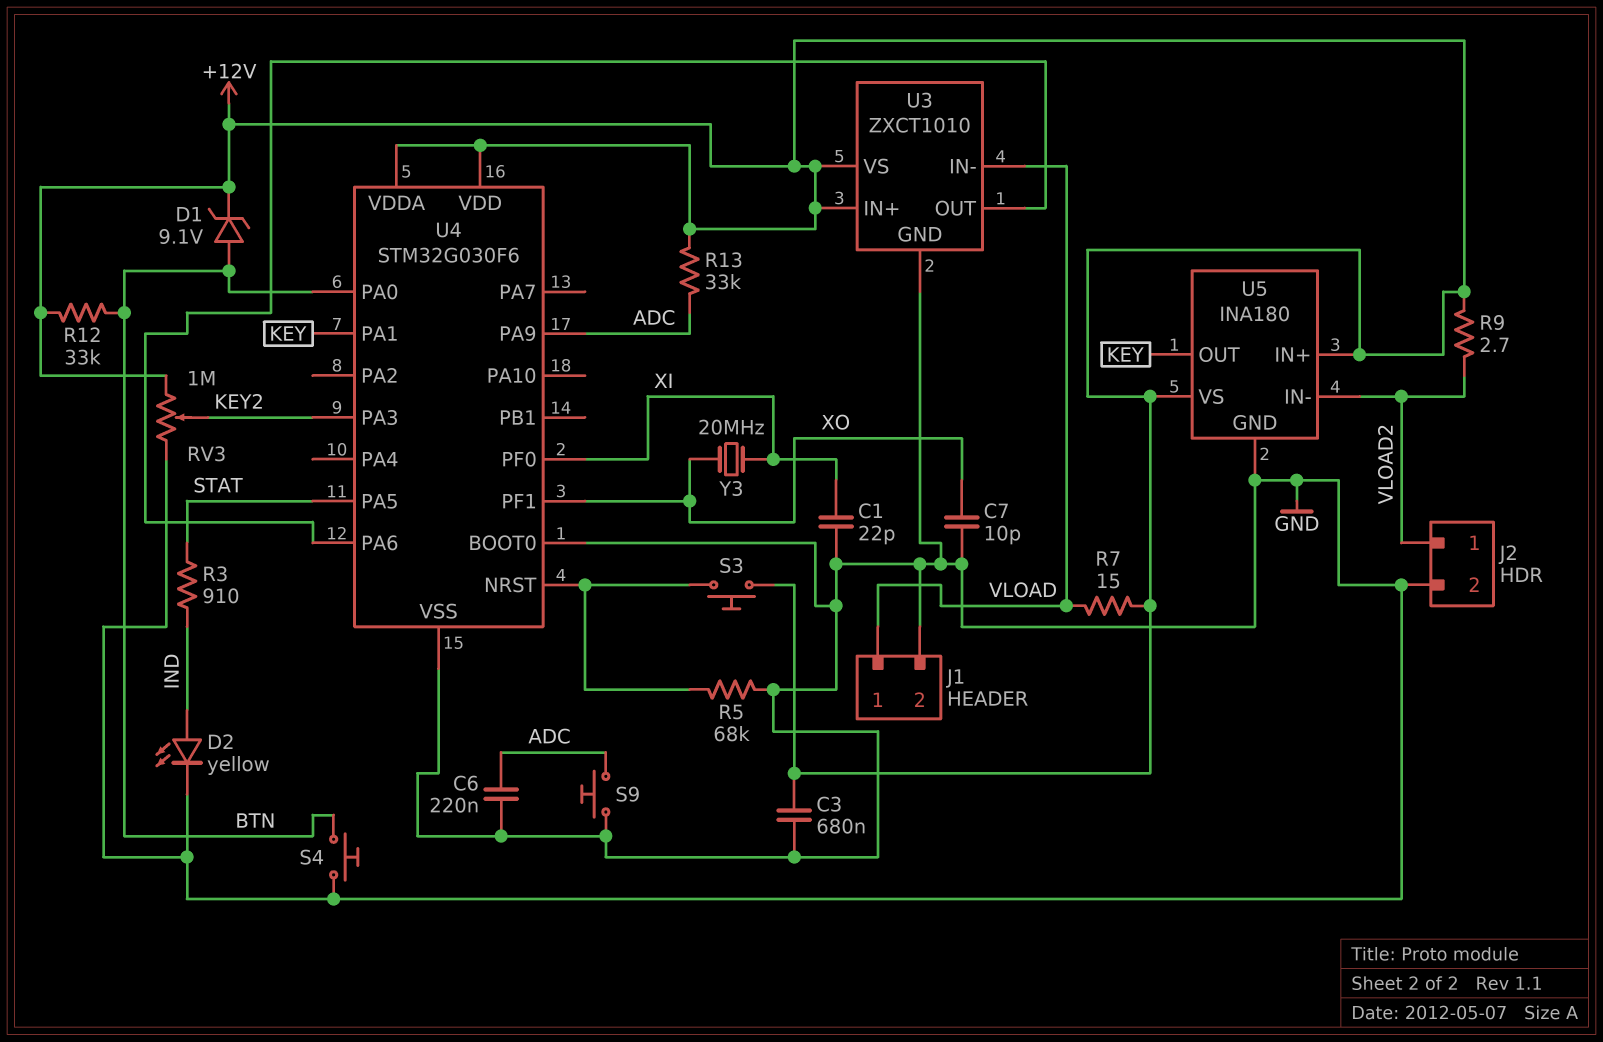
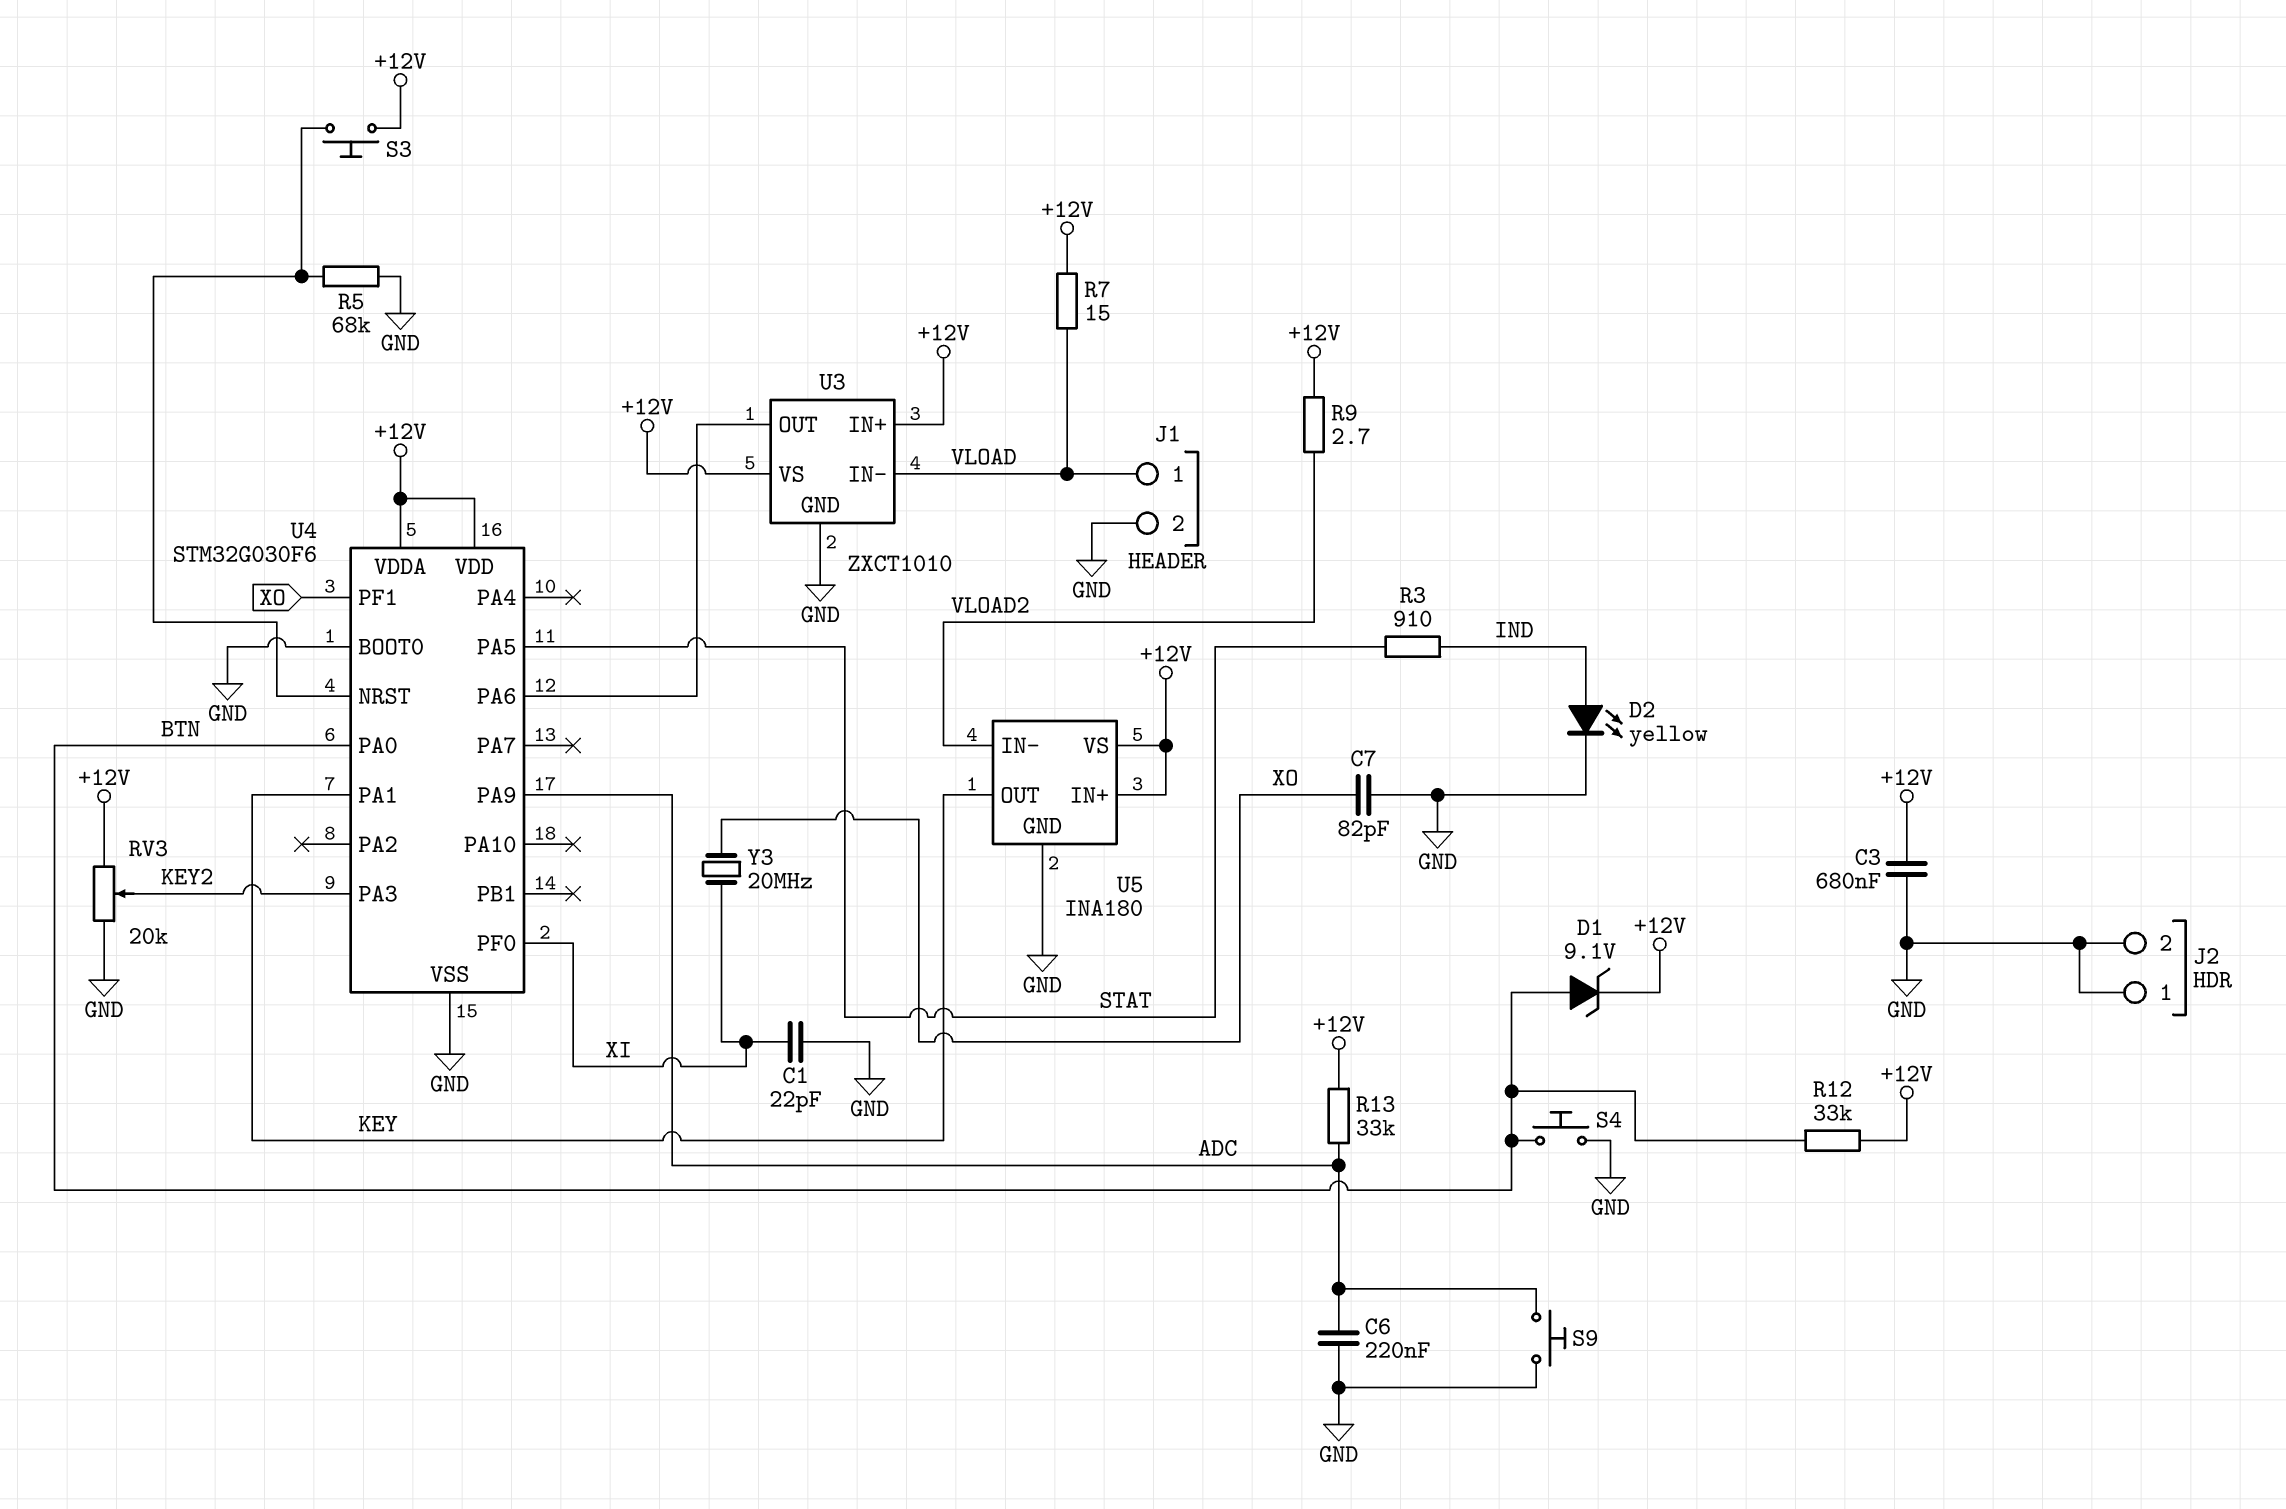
C7: 10pF (GND, XO) -> 82pF (GND, XO)
J2 pin 1: VLOAD2 -> GND
RV3: 1M (+12V, GND, wiper KEY2) -> 20k (+12V, GND, wiper KEY2)

